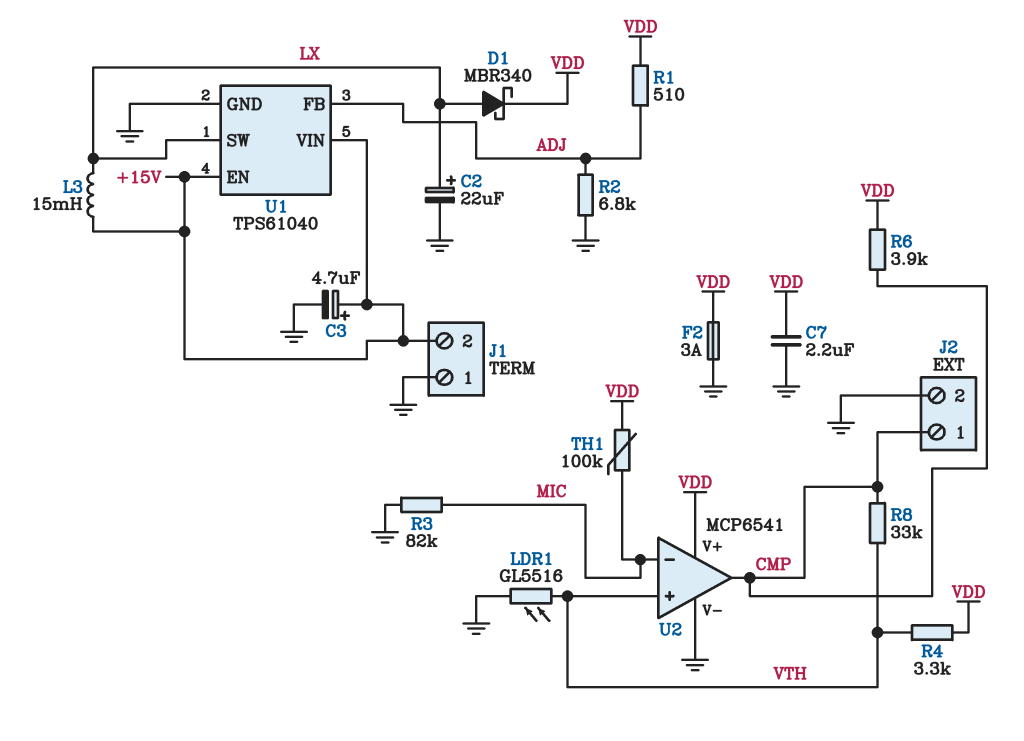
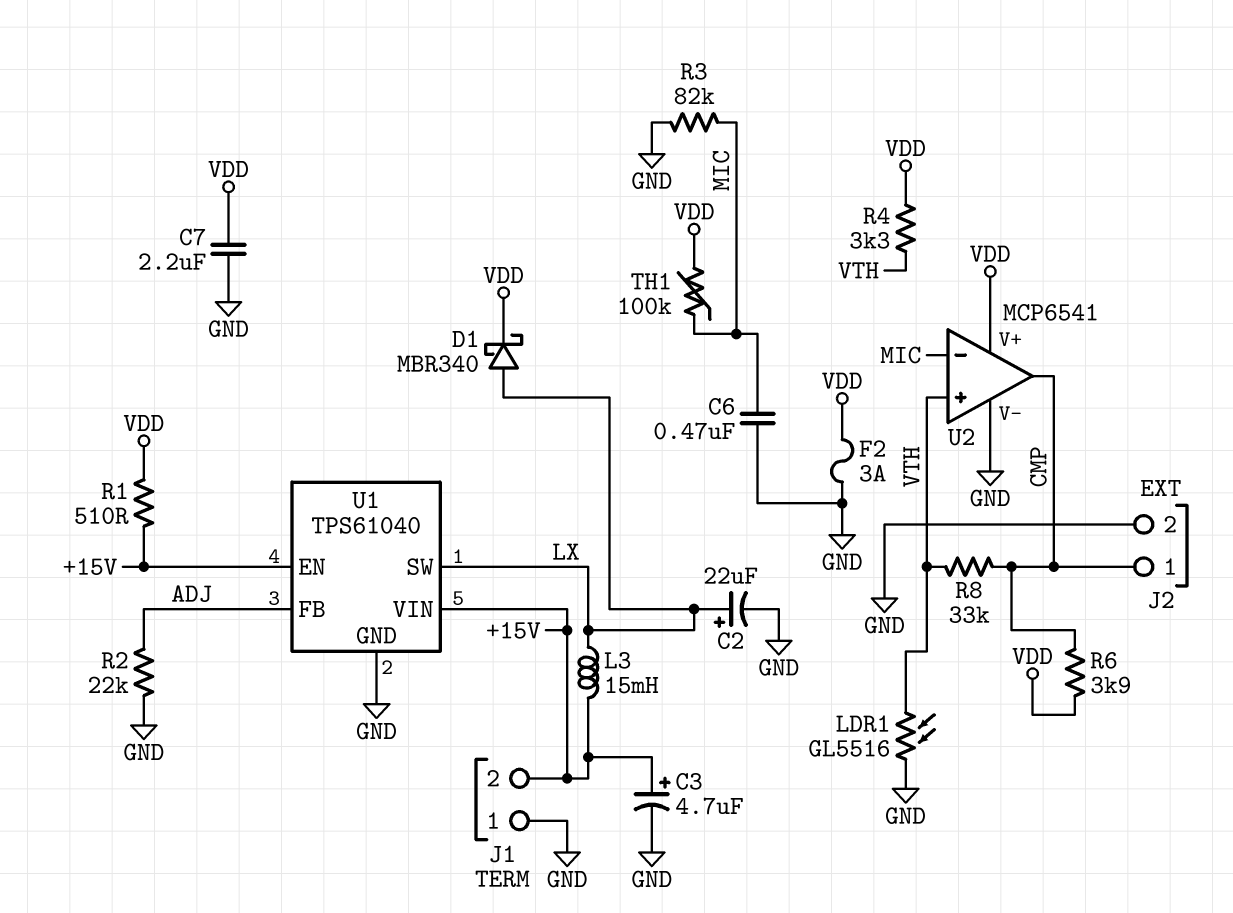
C6: none -> 470nF (GND, MIC)
R1: 510 (ADJ, VDD) -> 510 (+15V, VDD)
R2: 6.8k (ADJ, GND) -> 22k (ADJ, GND)

